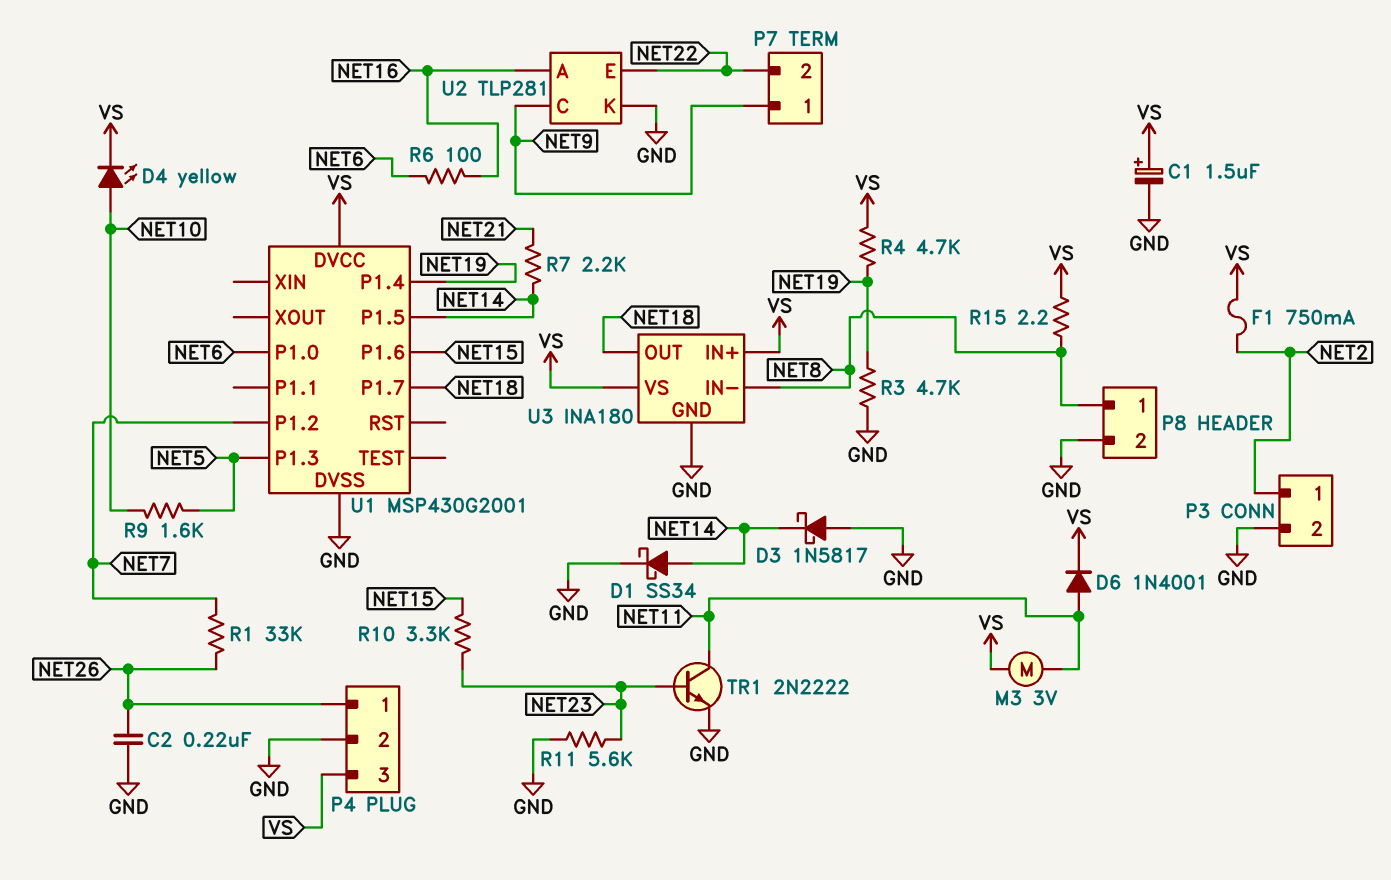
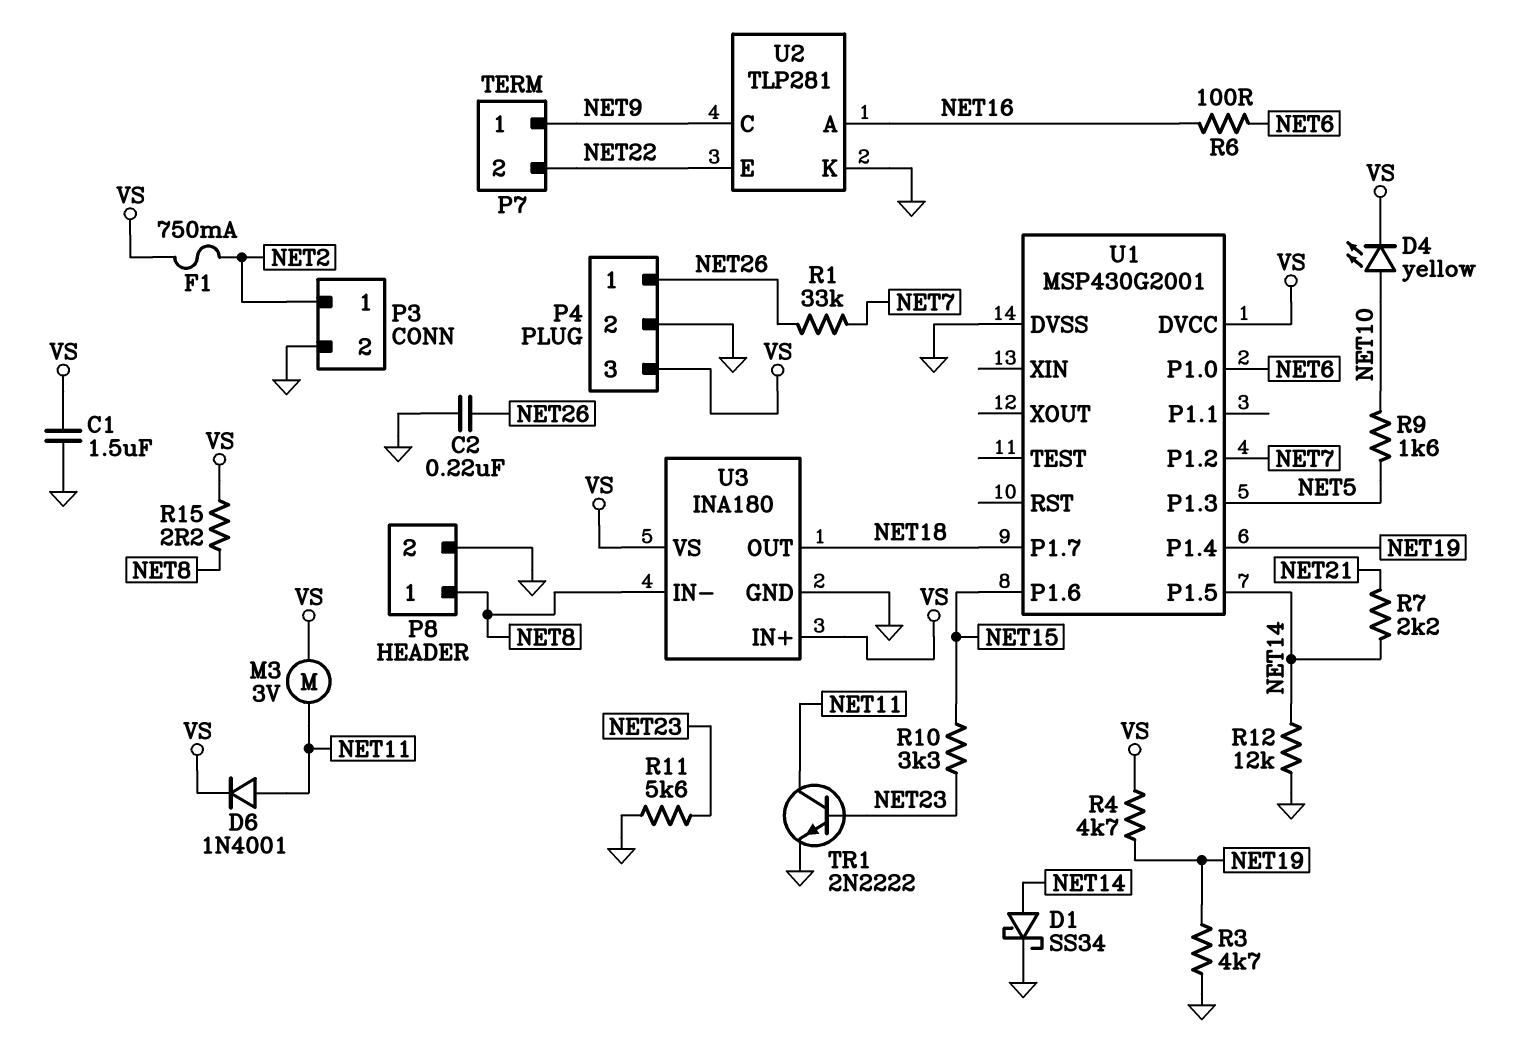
C1: 1.5uF (plus VS, minus GND) -> 1.5uF (GND, VS)
D3: schottky 1N5817 (A GND, K NET14) -> none
R12: none -> 12k (GND, NET14)

